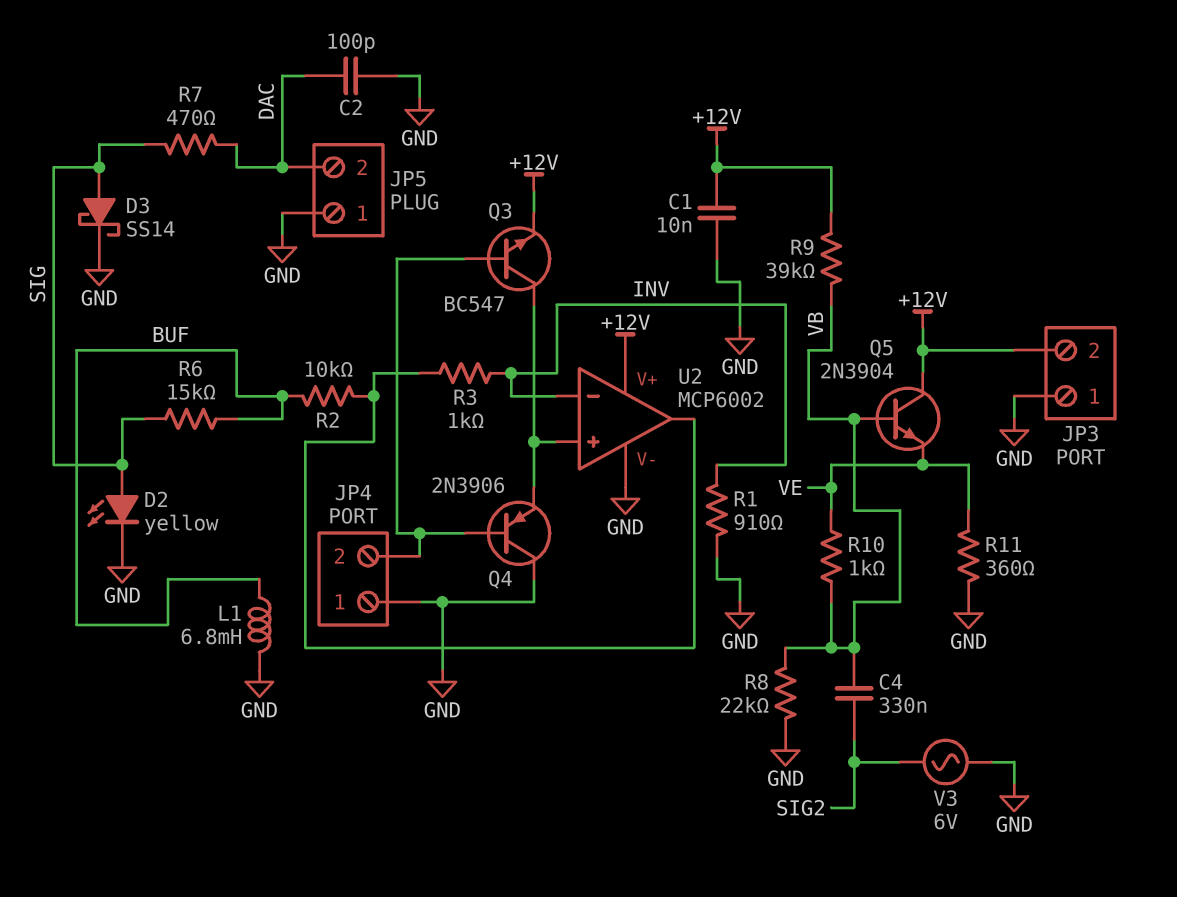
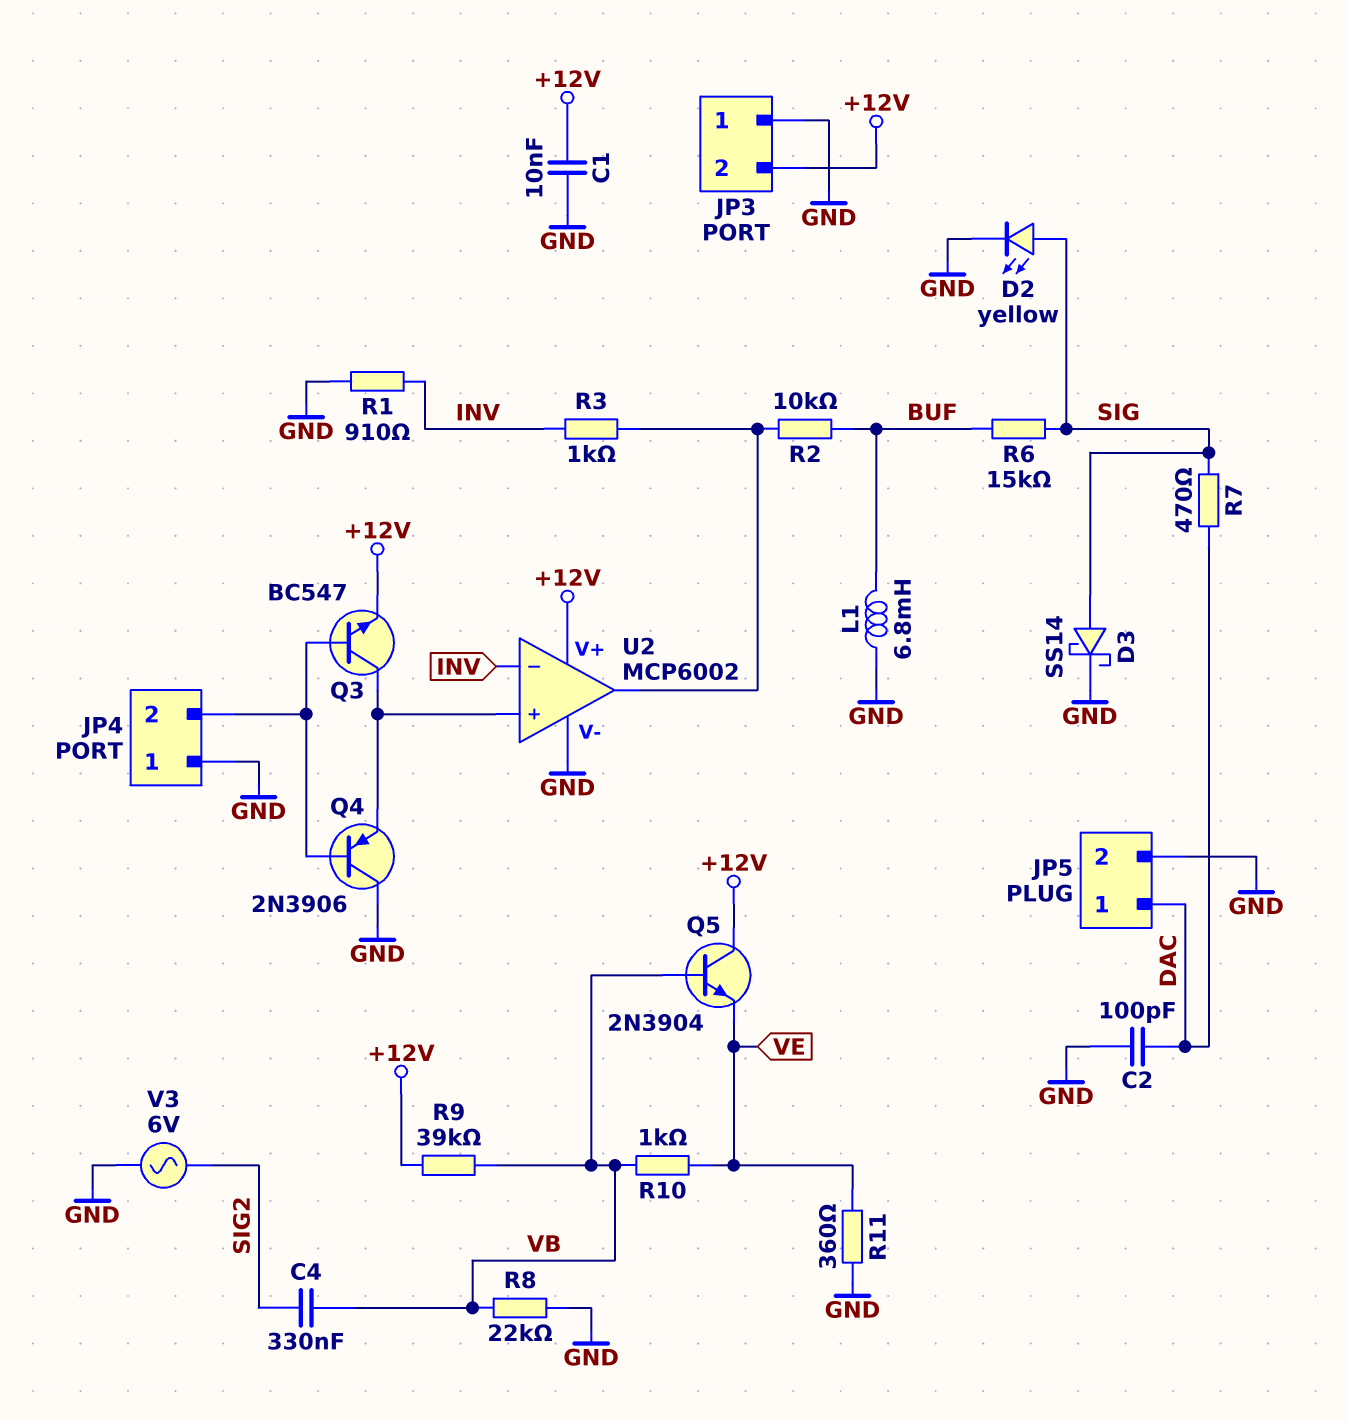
JP5 pin 1: GND -> DAC
JP5 pin 2: DAC -> GND

